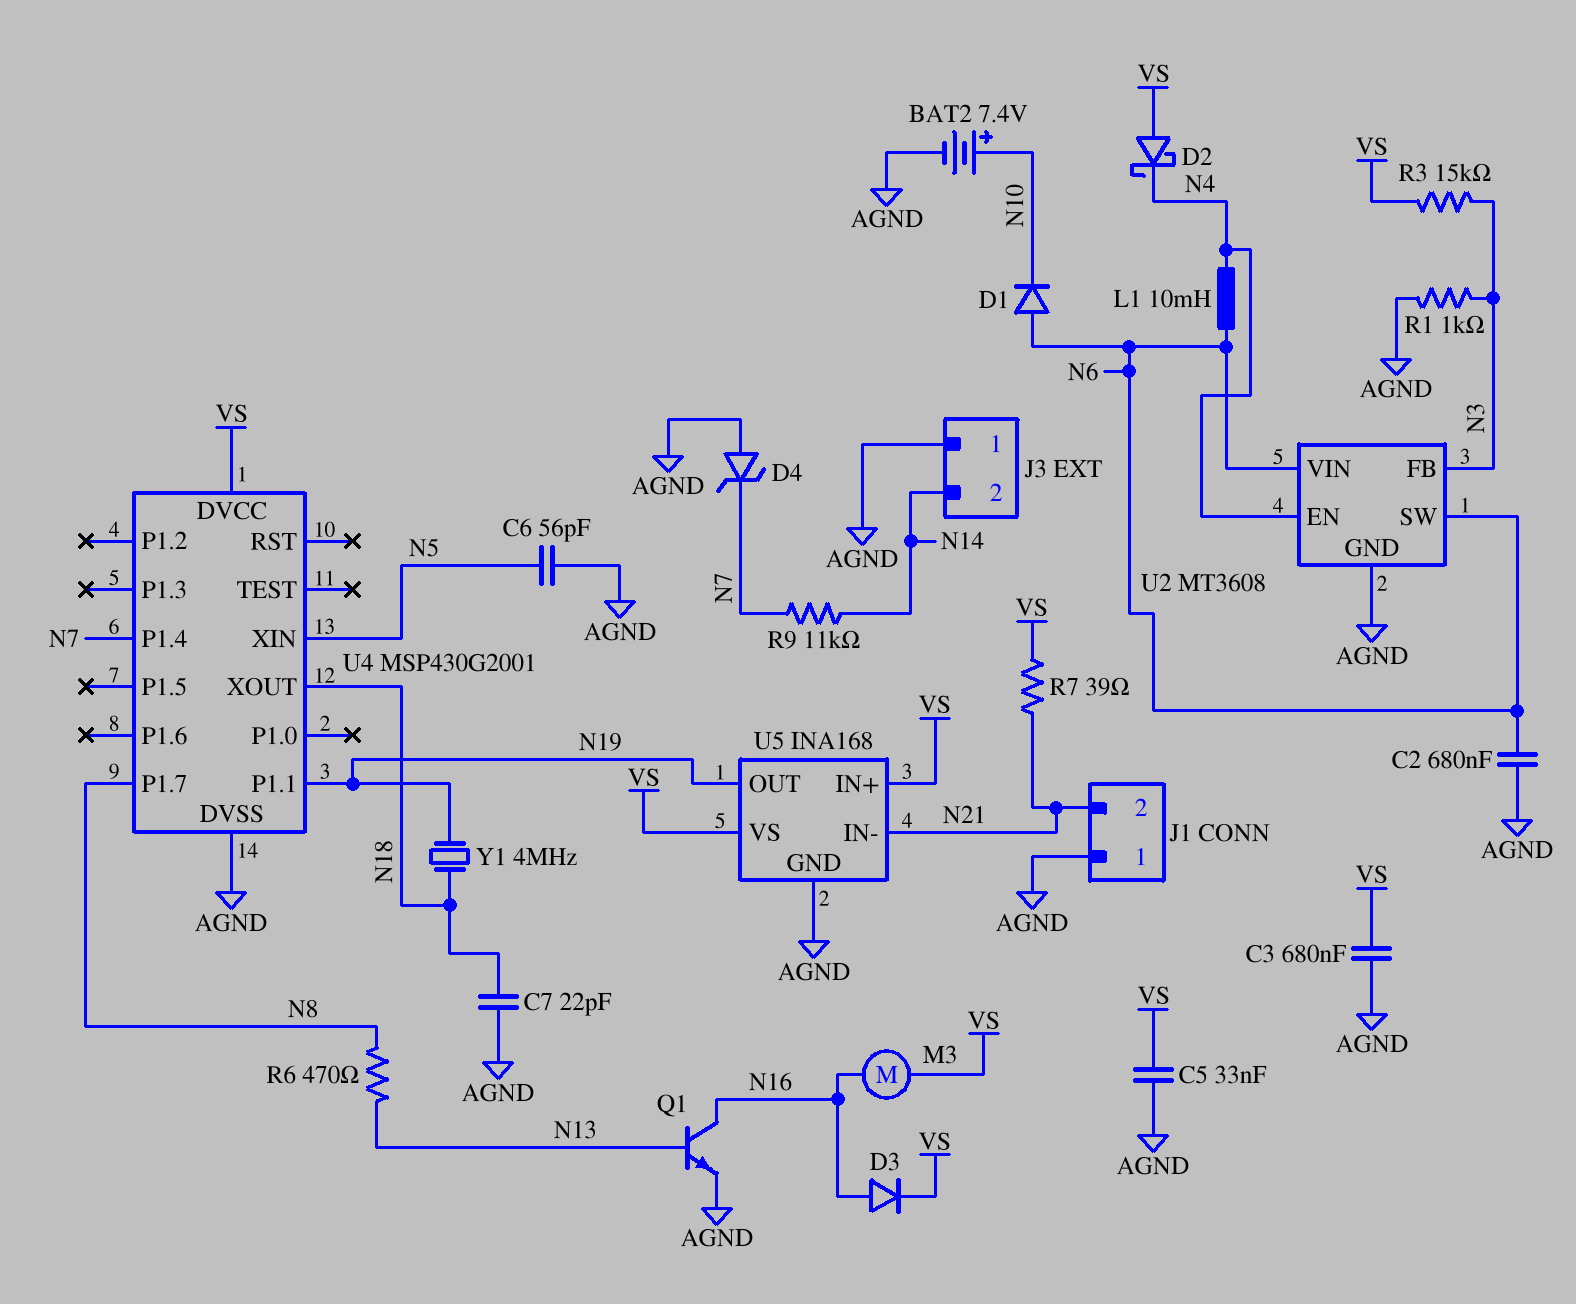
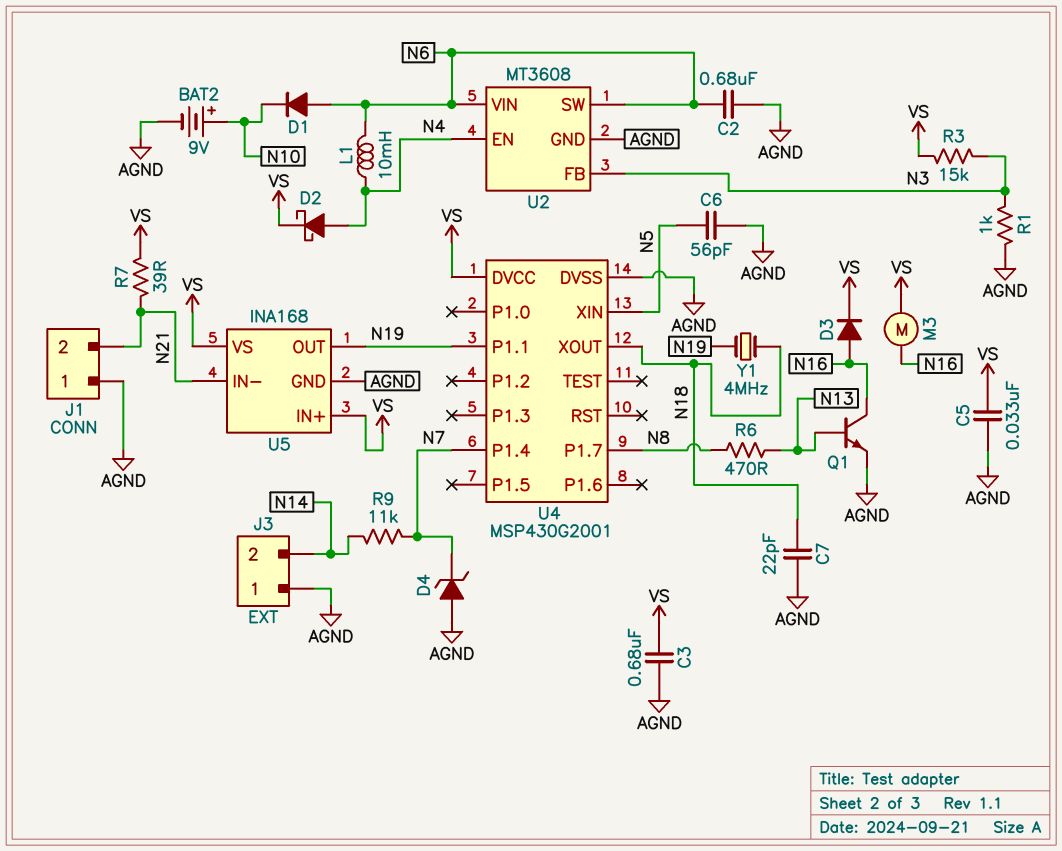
BAT2: 7.4V (plus N10, minus AGND) -> 9V (plus N10, minus AGND)
D2: schottky (A VS, K N4) -> schottky (A N4, K VS)

